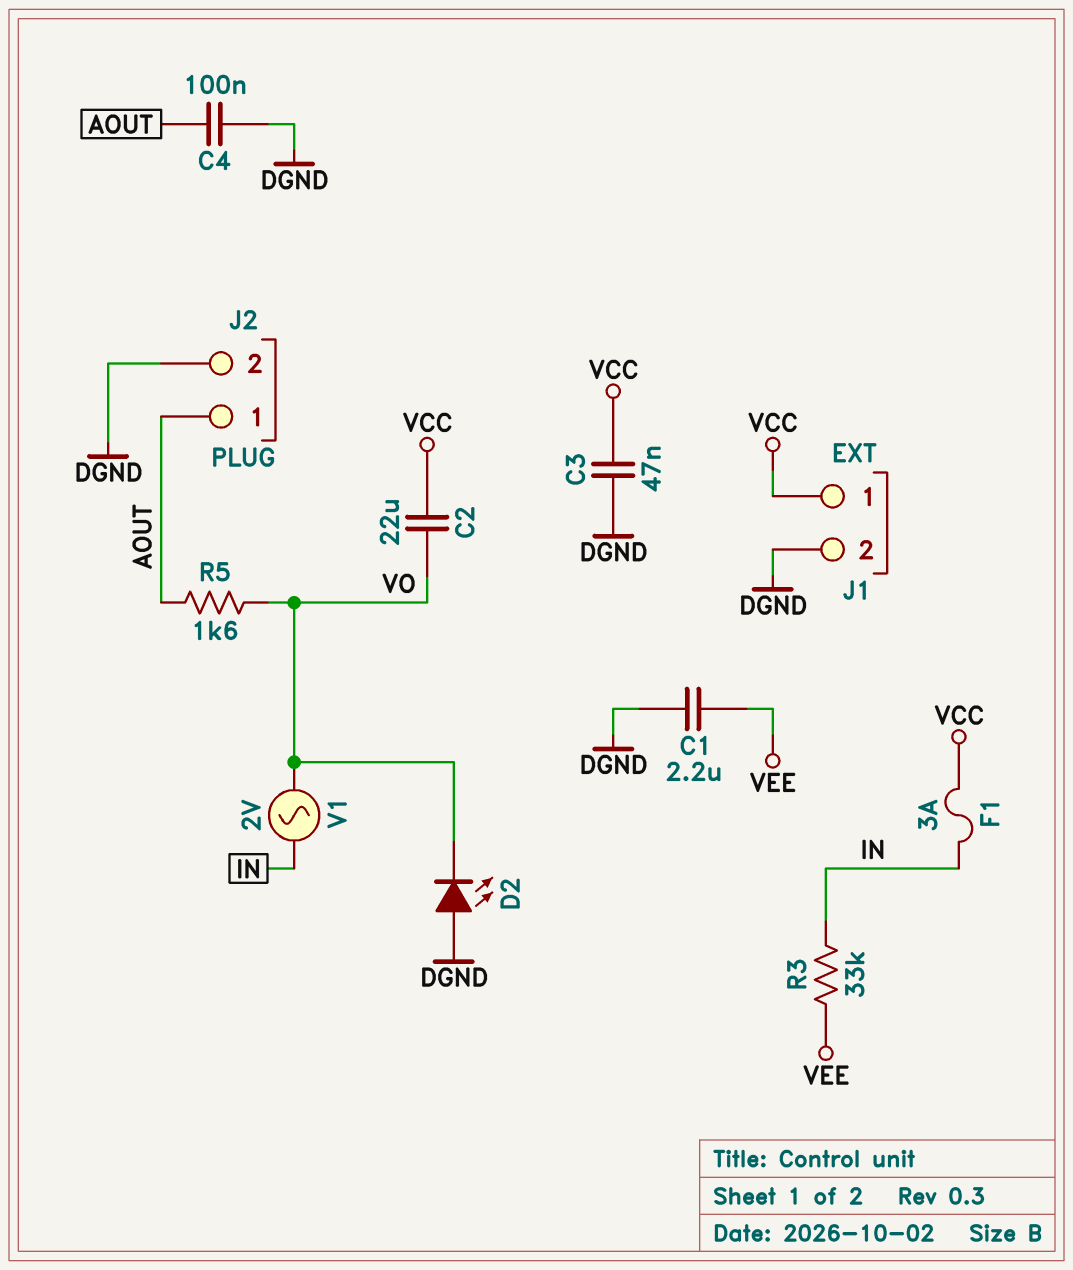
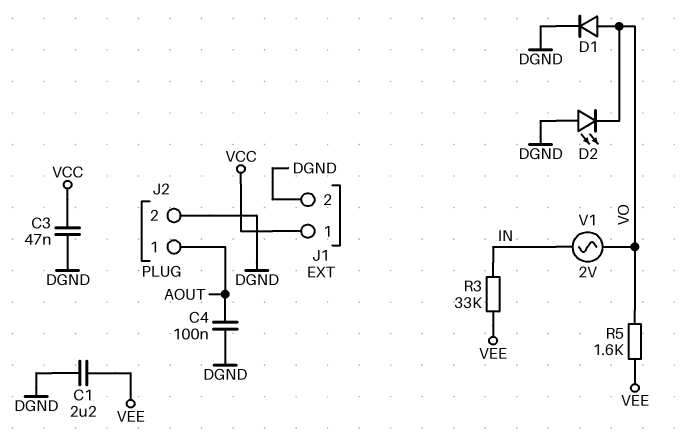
C2: 22uF (VCC, VO) -> none
D1: none -> diode (A VO, K DGND)
F1: 3A (IN, VCC) -> none
R5: 1.6k (AOUT, VO) -> 1.6k (VEE, VO)

